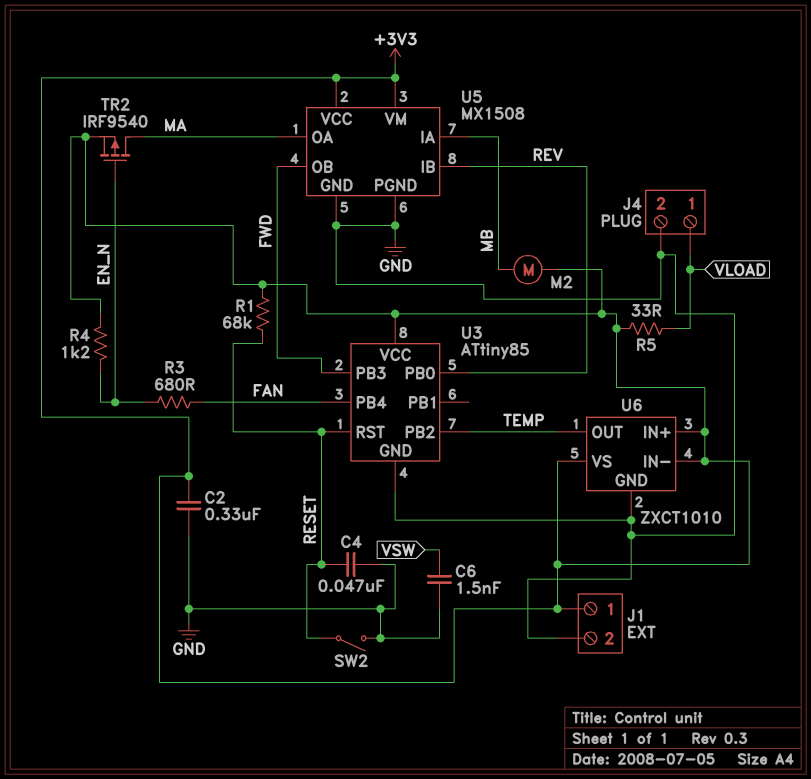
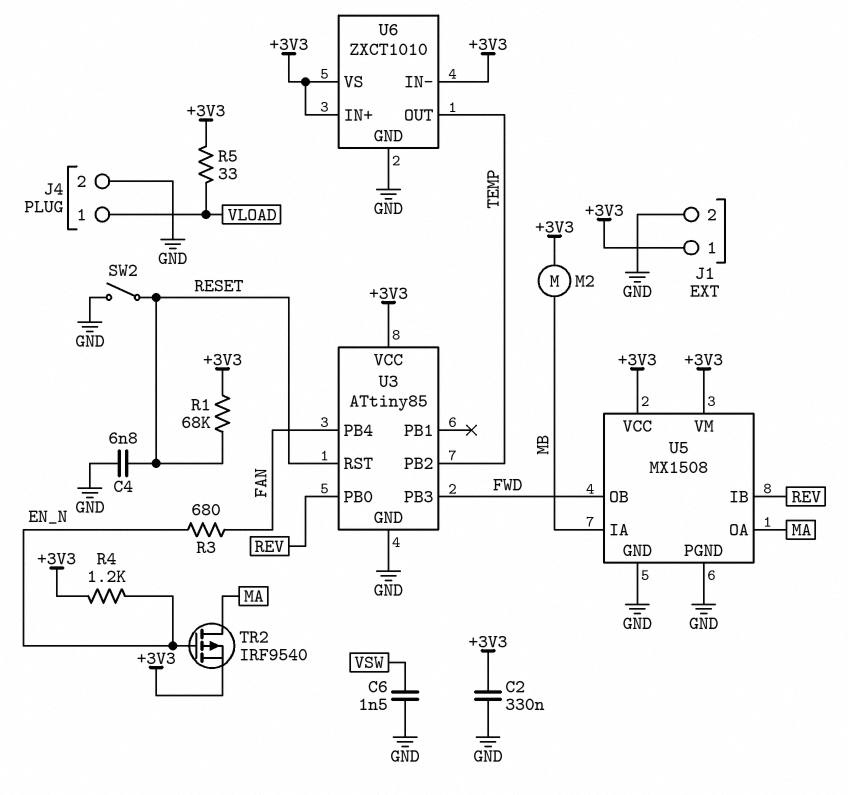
C4: 47nF (GND, RESET) -> 6.8nF (GND, RESET)

